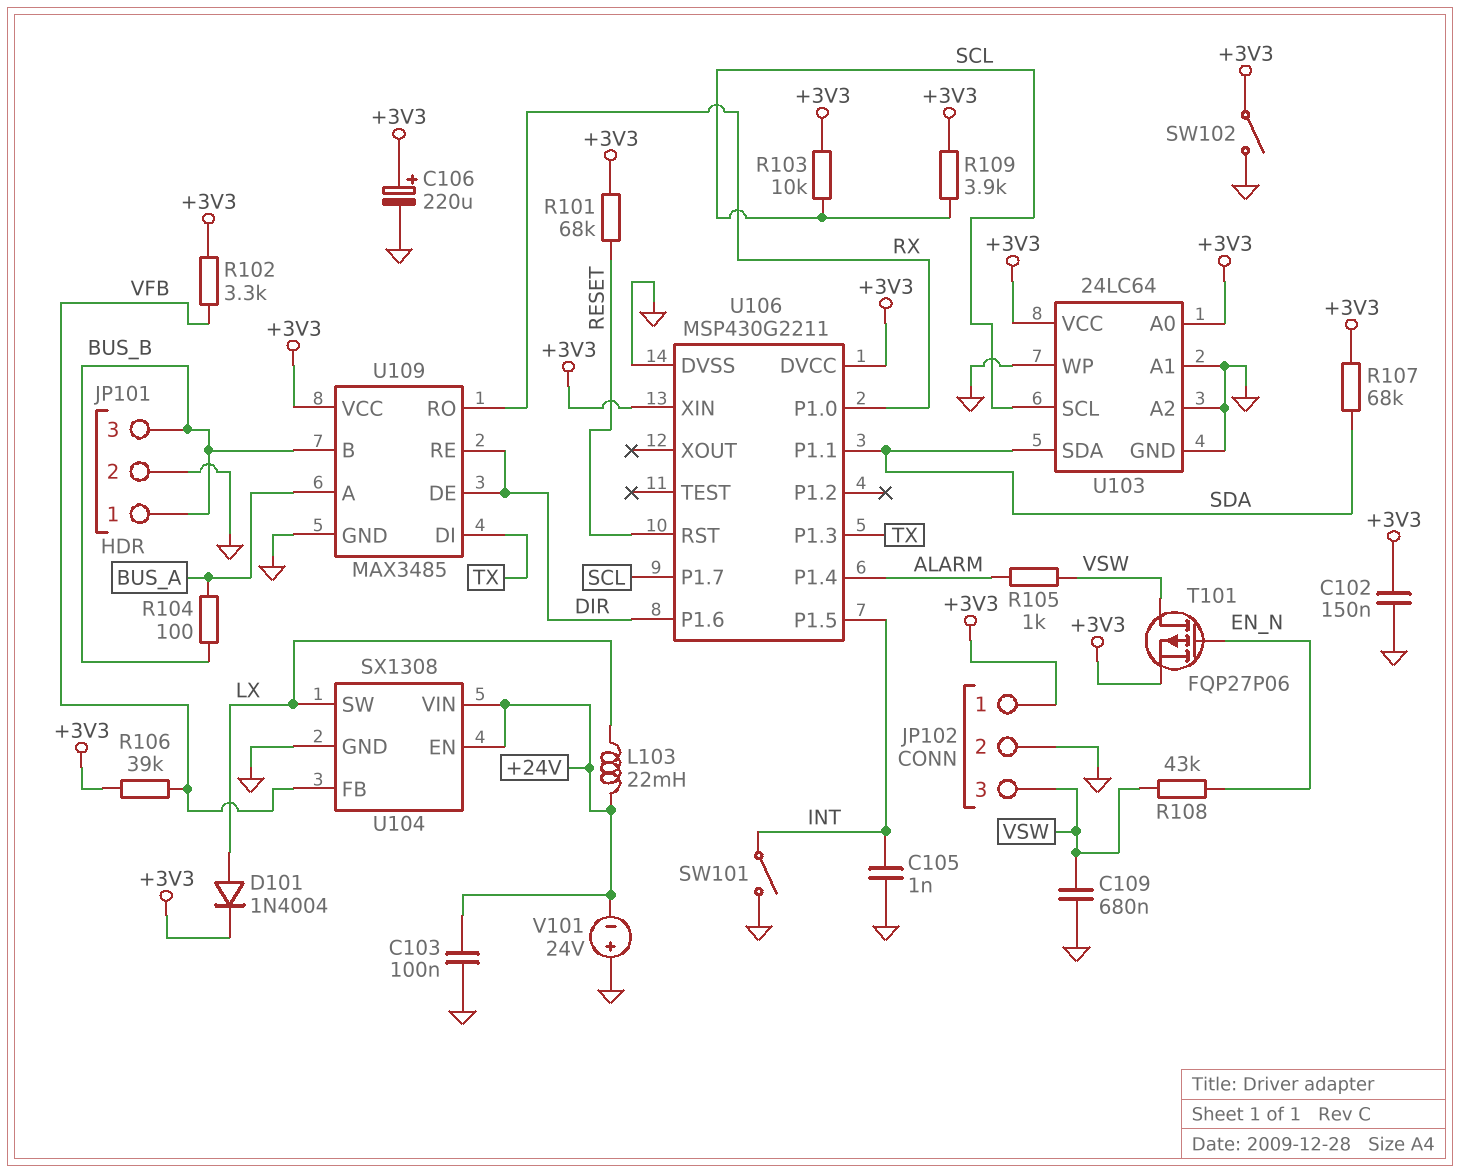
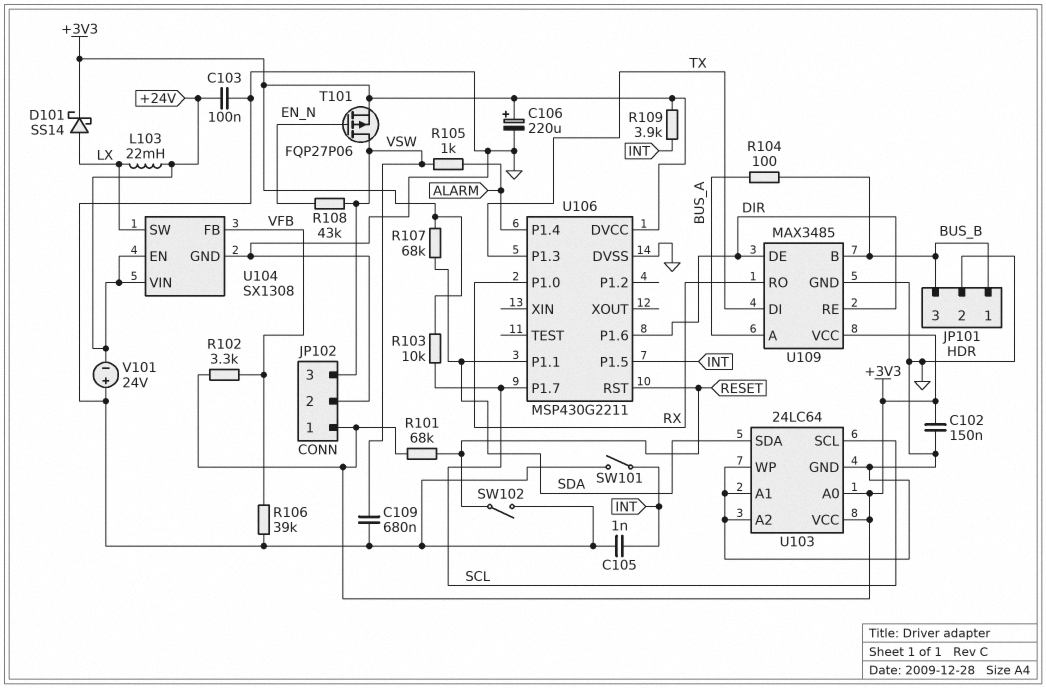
D101: diode 1N4004 (A LX, K +3V3) -> schottky SS14 (A LX, K +3V3)
R106: 39k (+3V3, VFB) -> 39k (GND, VFB)
R109: 3.9k (+3V3, SCL) -> 3.9k (+3V3, INT)
SW102: switch (+3V3, GND) -> switch (GND, RESET)
U106 pin XIN: +3V3 -> none

